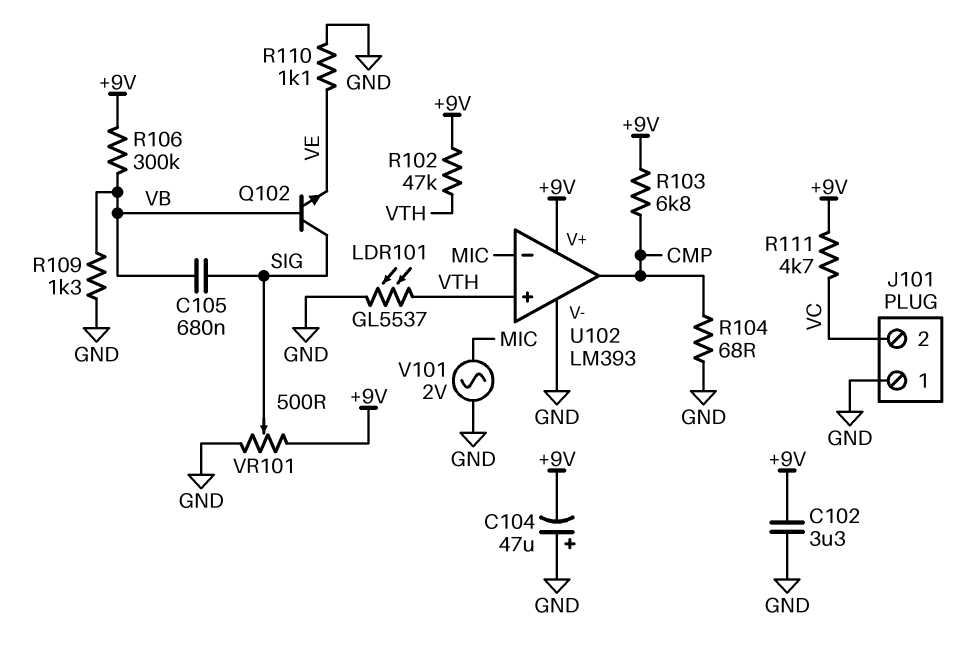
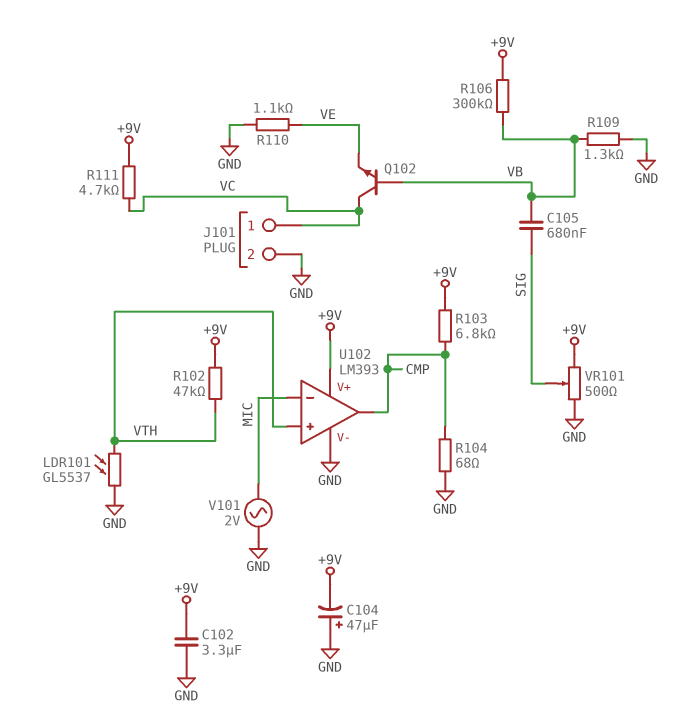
J101 pin 1: GND -> VC
J101 pin 2: VC -> GND
Q102: NPN (B VB, C SIG, E VE) -> NPN (B VB, C VC, E VE)

